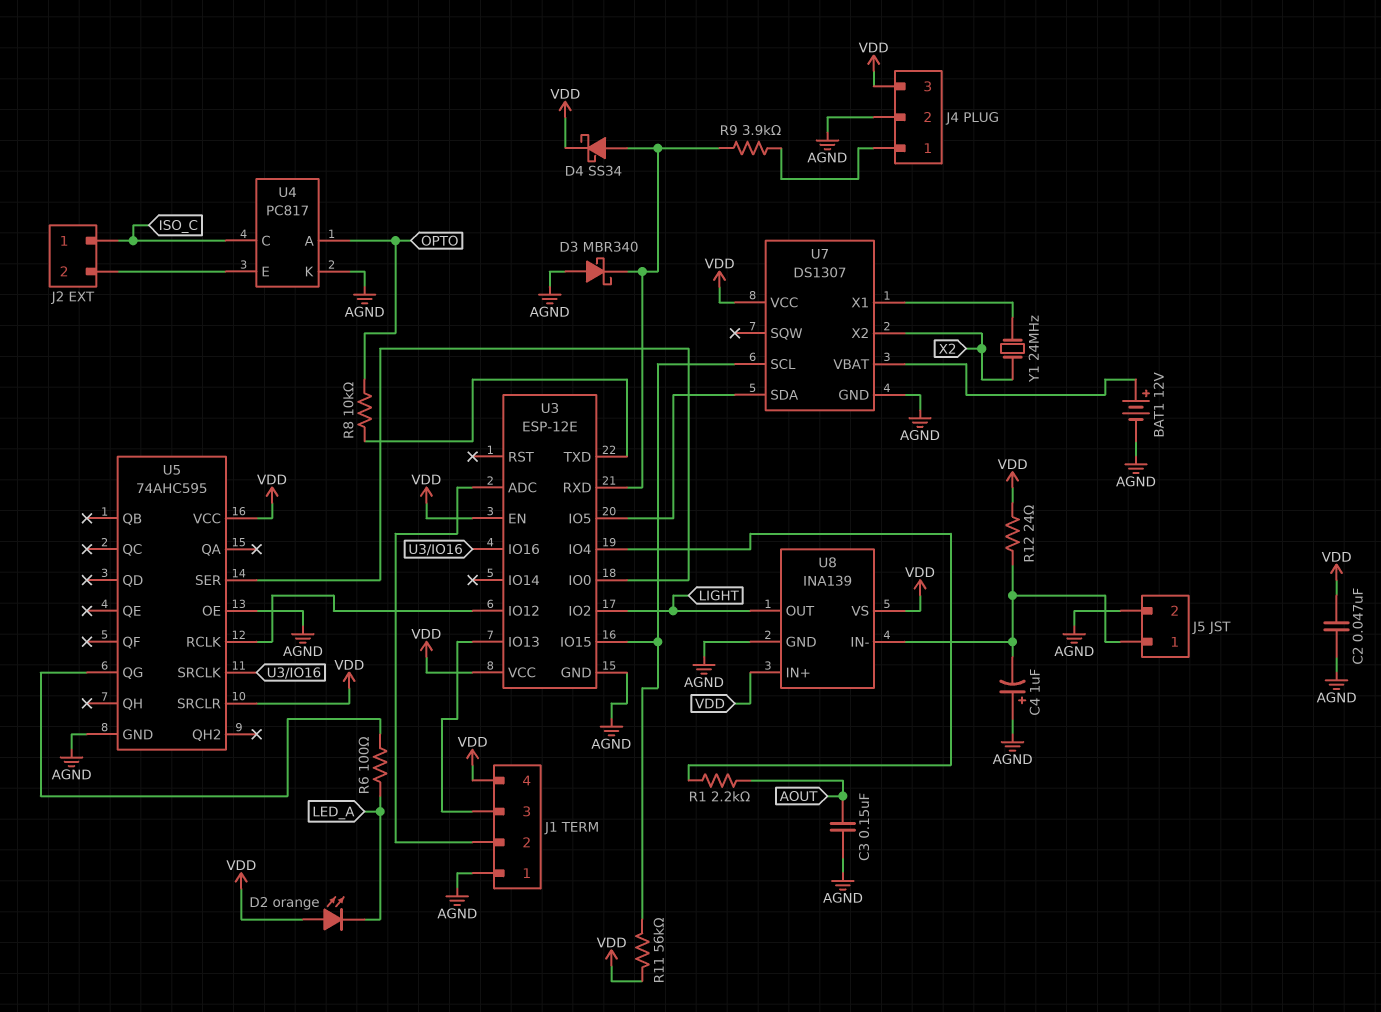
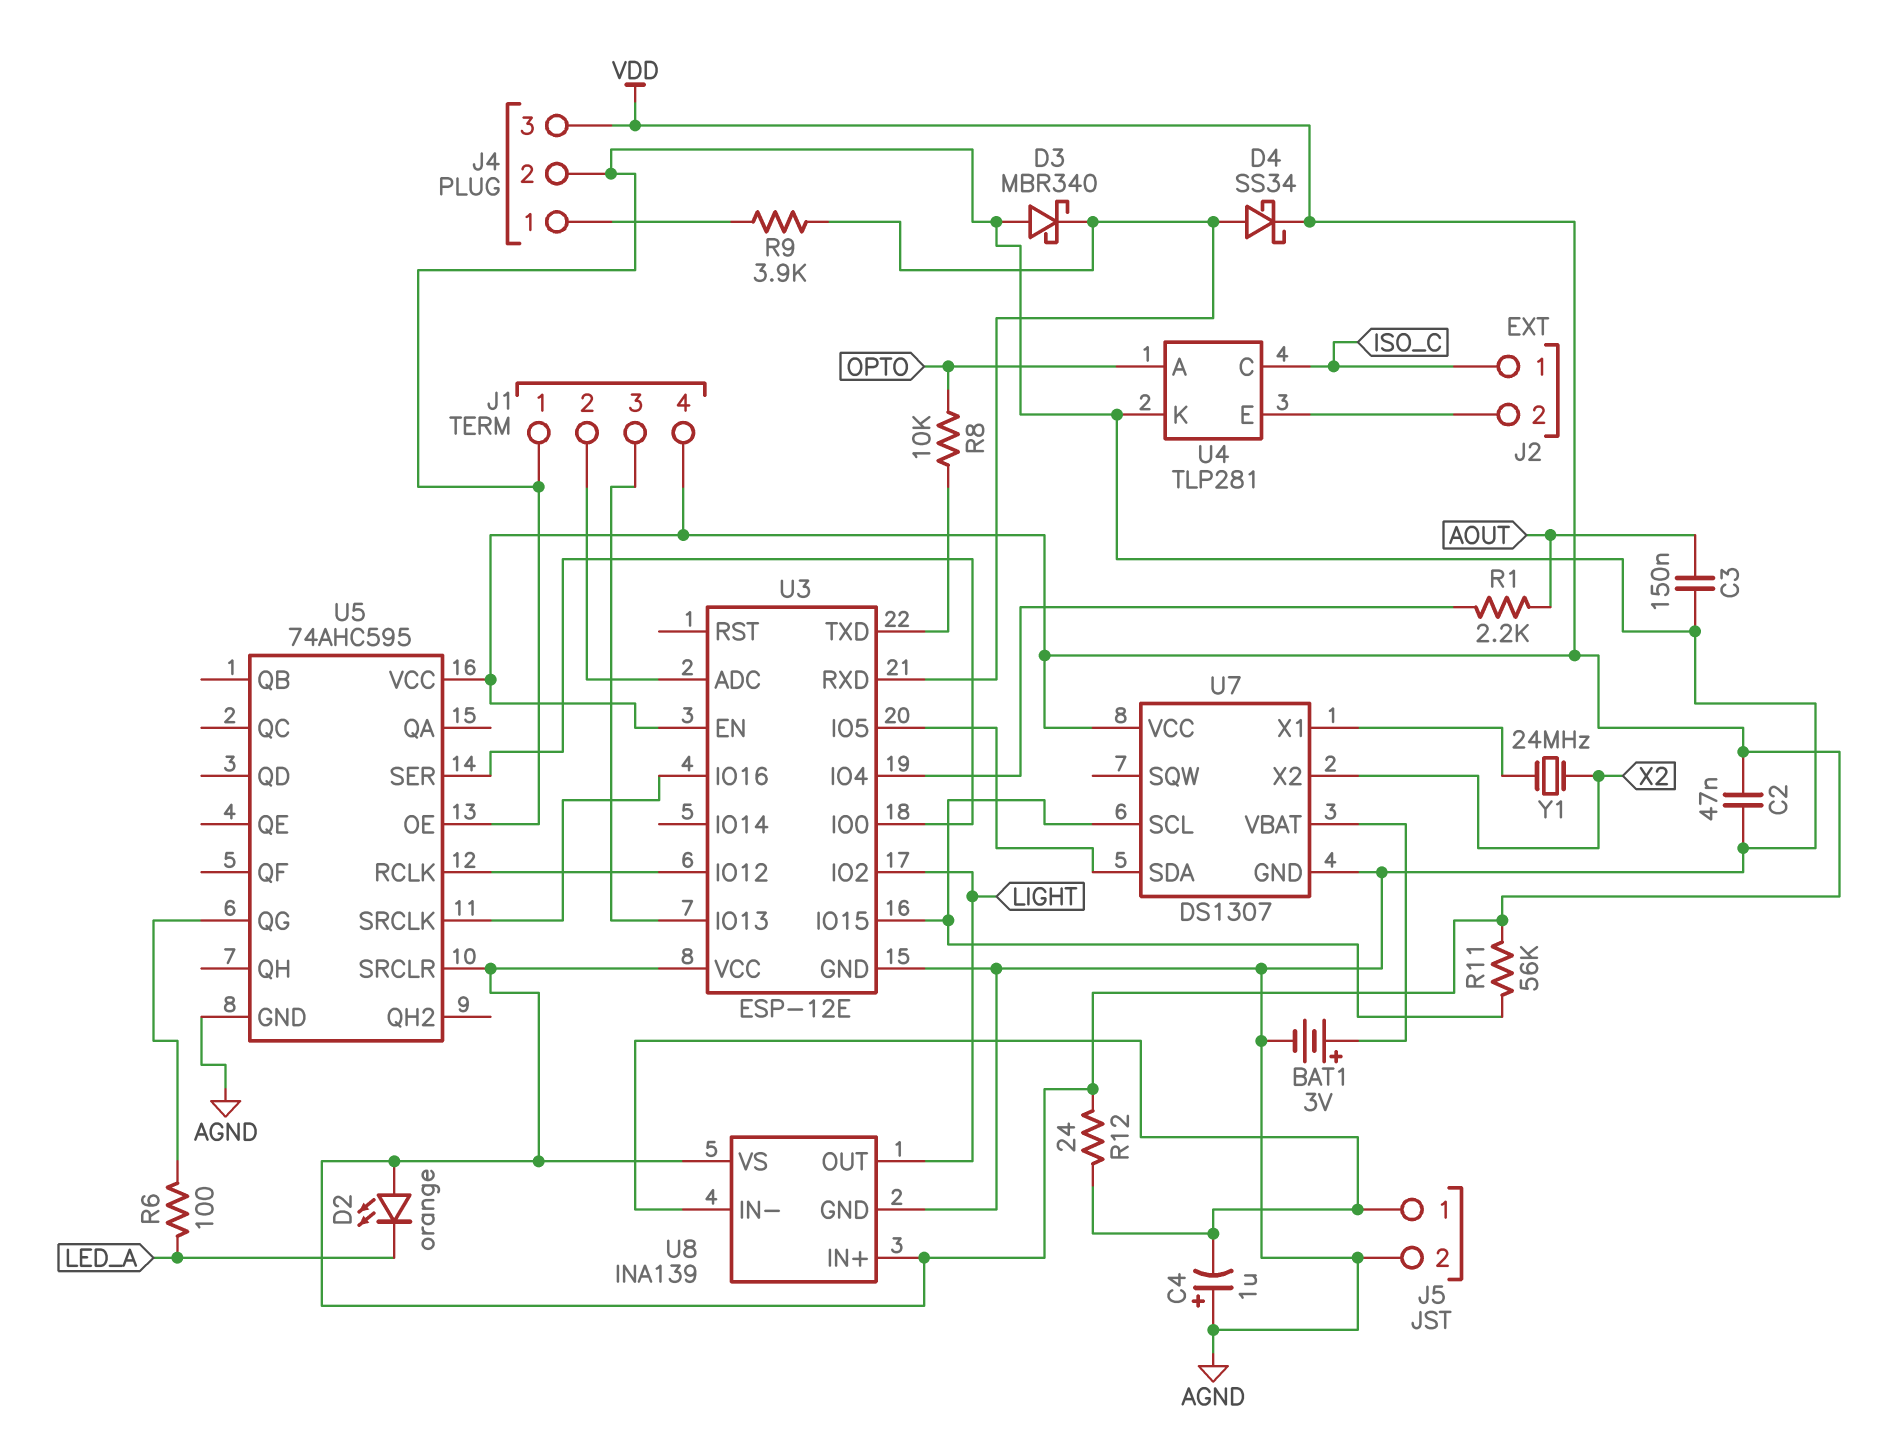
BAT1: 12V (plus U7/VBAT, minus AGND) -> 3V (plus U7/VBAT, minus AGND)
U4: PC817 -> TLP281

